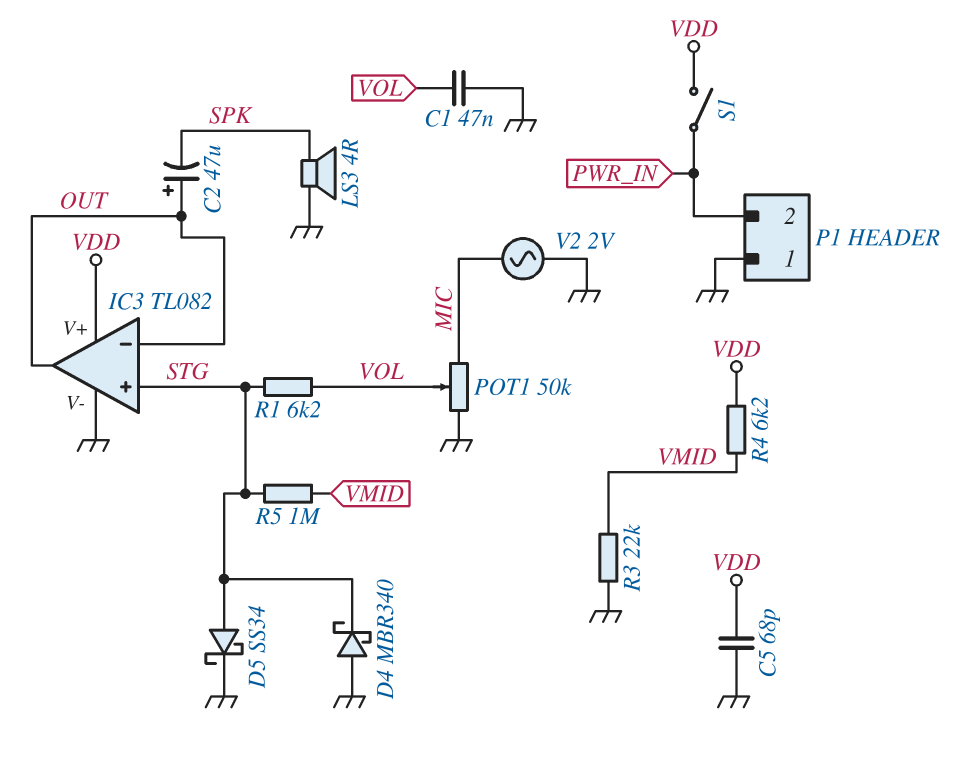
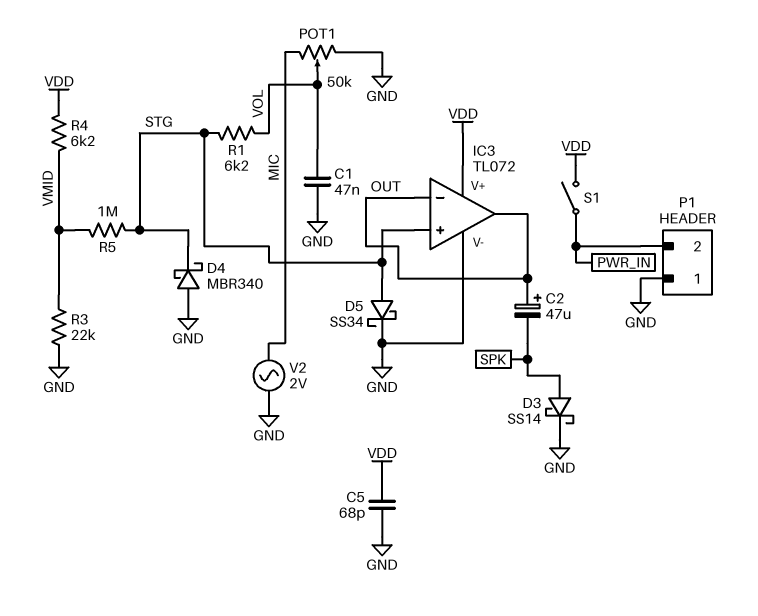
D3: none -> schottky SS14 (A SPK, K GND)
IC3: TL082 -> TL072
LS3: speaker 4R (GND, SPK) -> none

